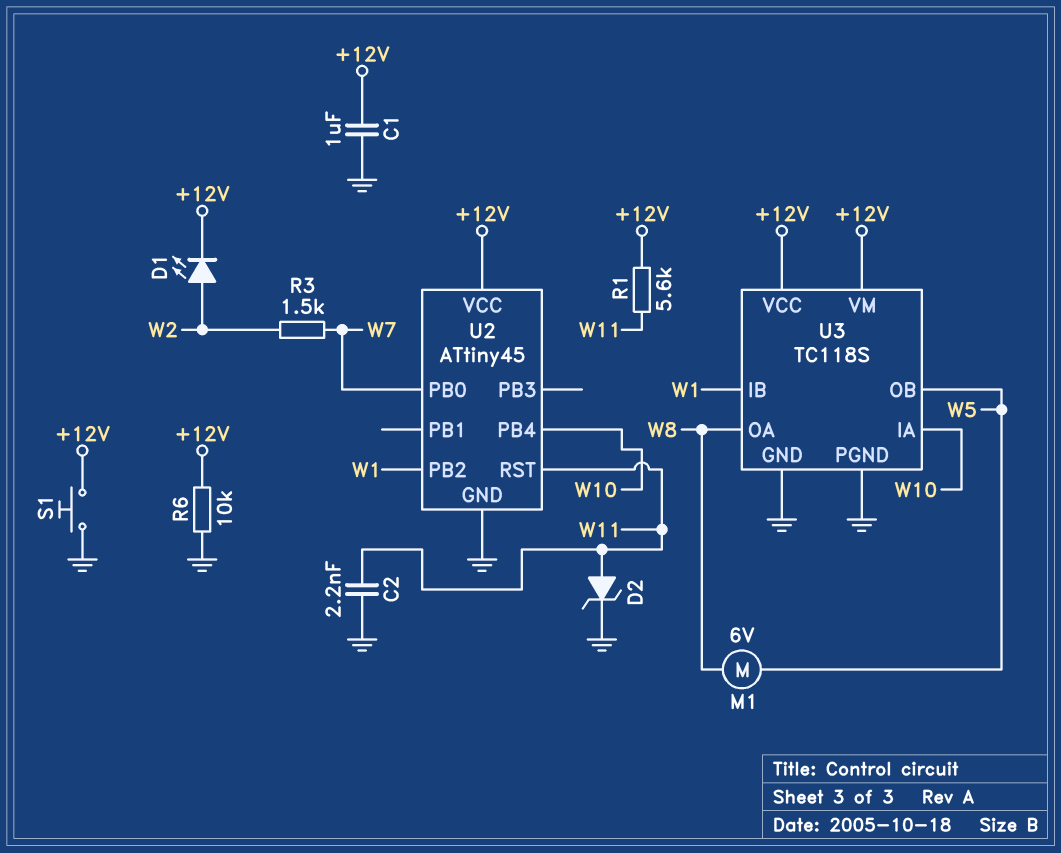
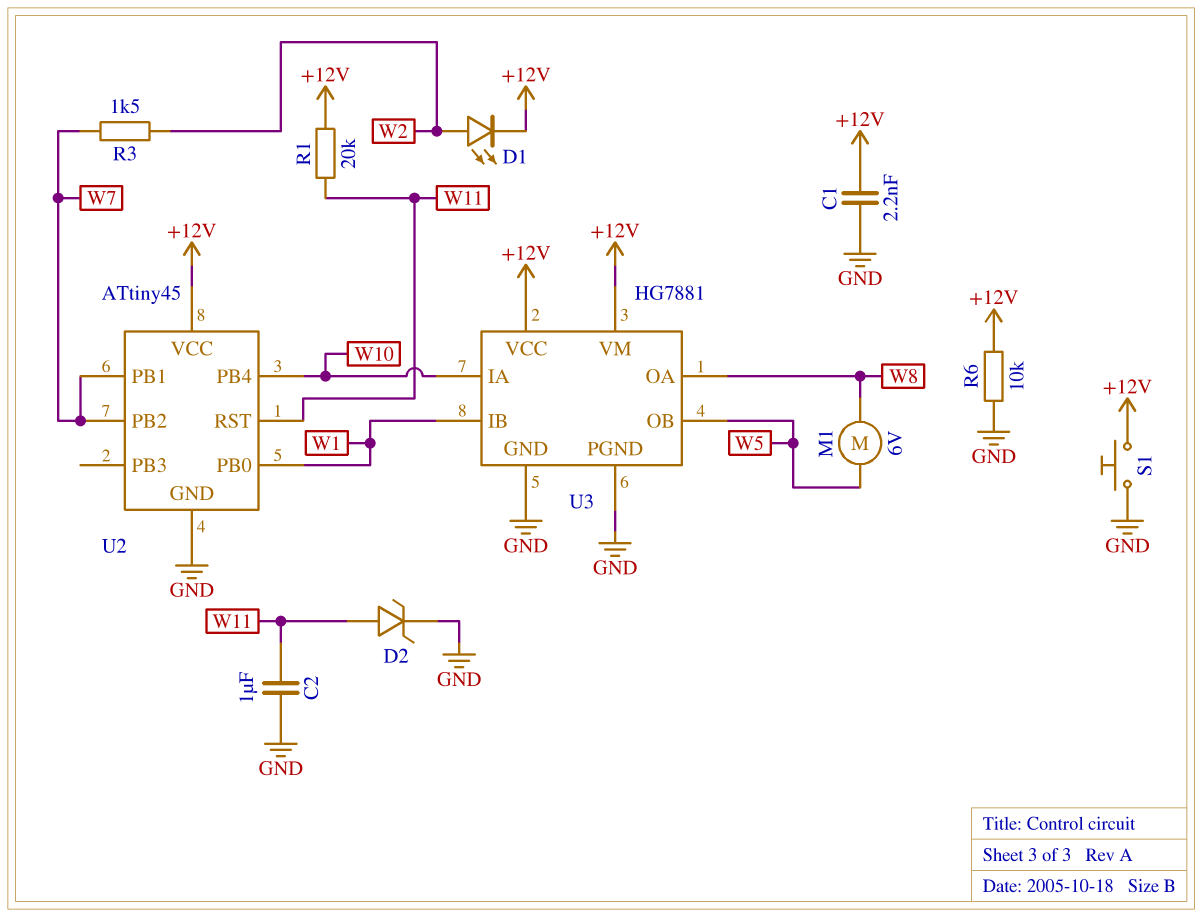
C1: 1uF (+12V, GND) -> 2.2nF (+12V, GND)
C2: 2.2nF (GND, W11) -> 1uF (GND, W11)
R1: 5.6k (+12V, W11) -> 20k (+12V, W11)
U2 pin PB0: W7 -> W1
U2 pin PB1: none -> W7
U2 pin PB2: W1 -> W7
U3: TC118S -> HG7881

